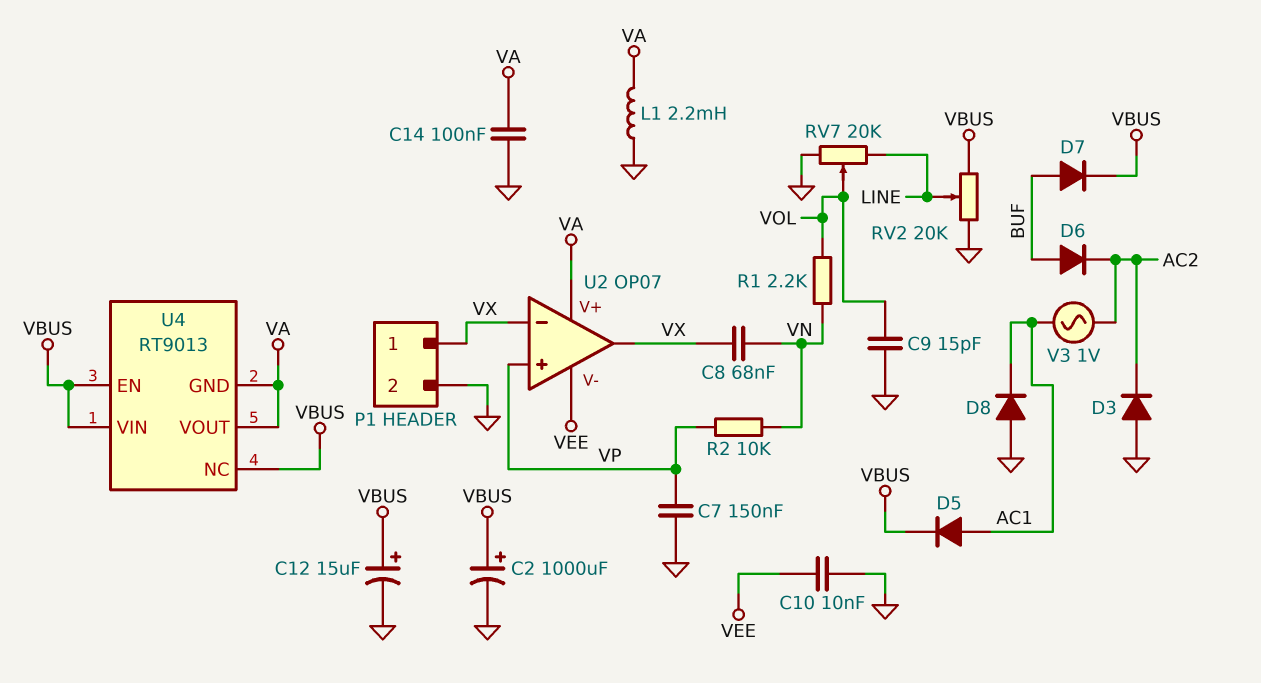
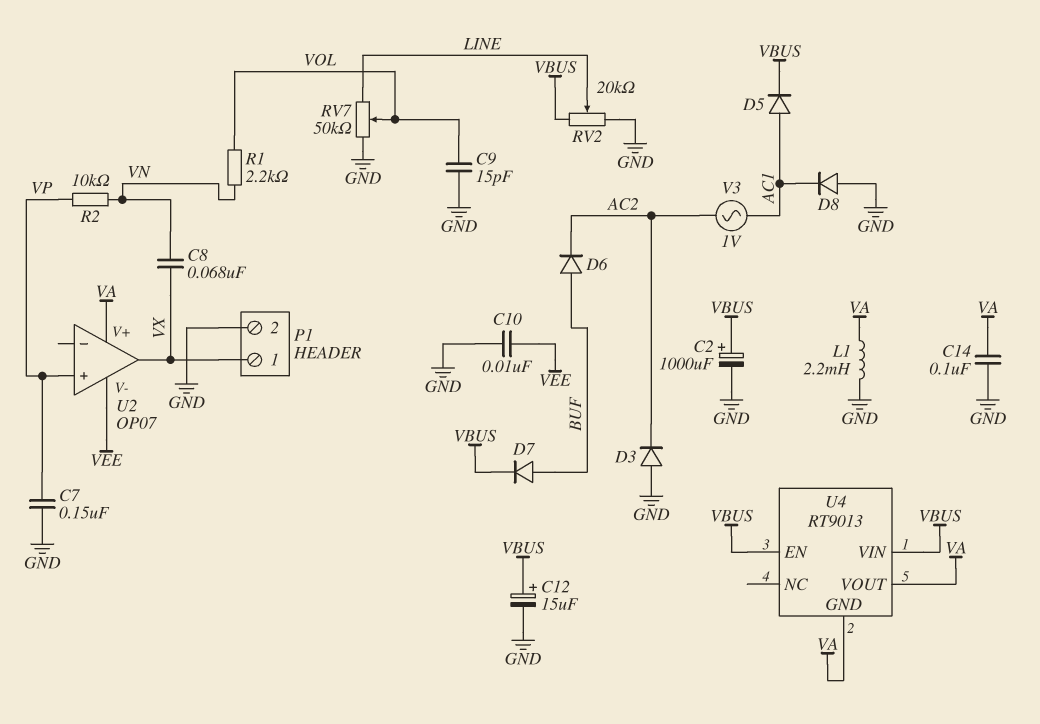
RV7: 20k (GND, LINE, wiper VOL) -> 50k (GND, LINE, wiper VOL)
U2 pin in-: VX -> none
U4 pin NC: VBUS -> none

